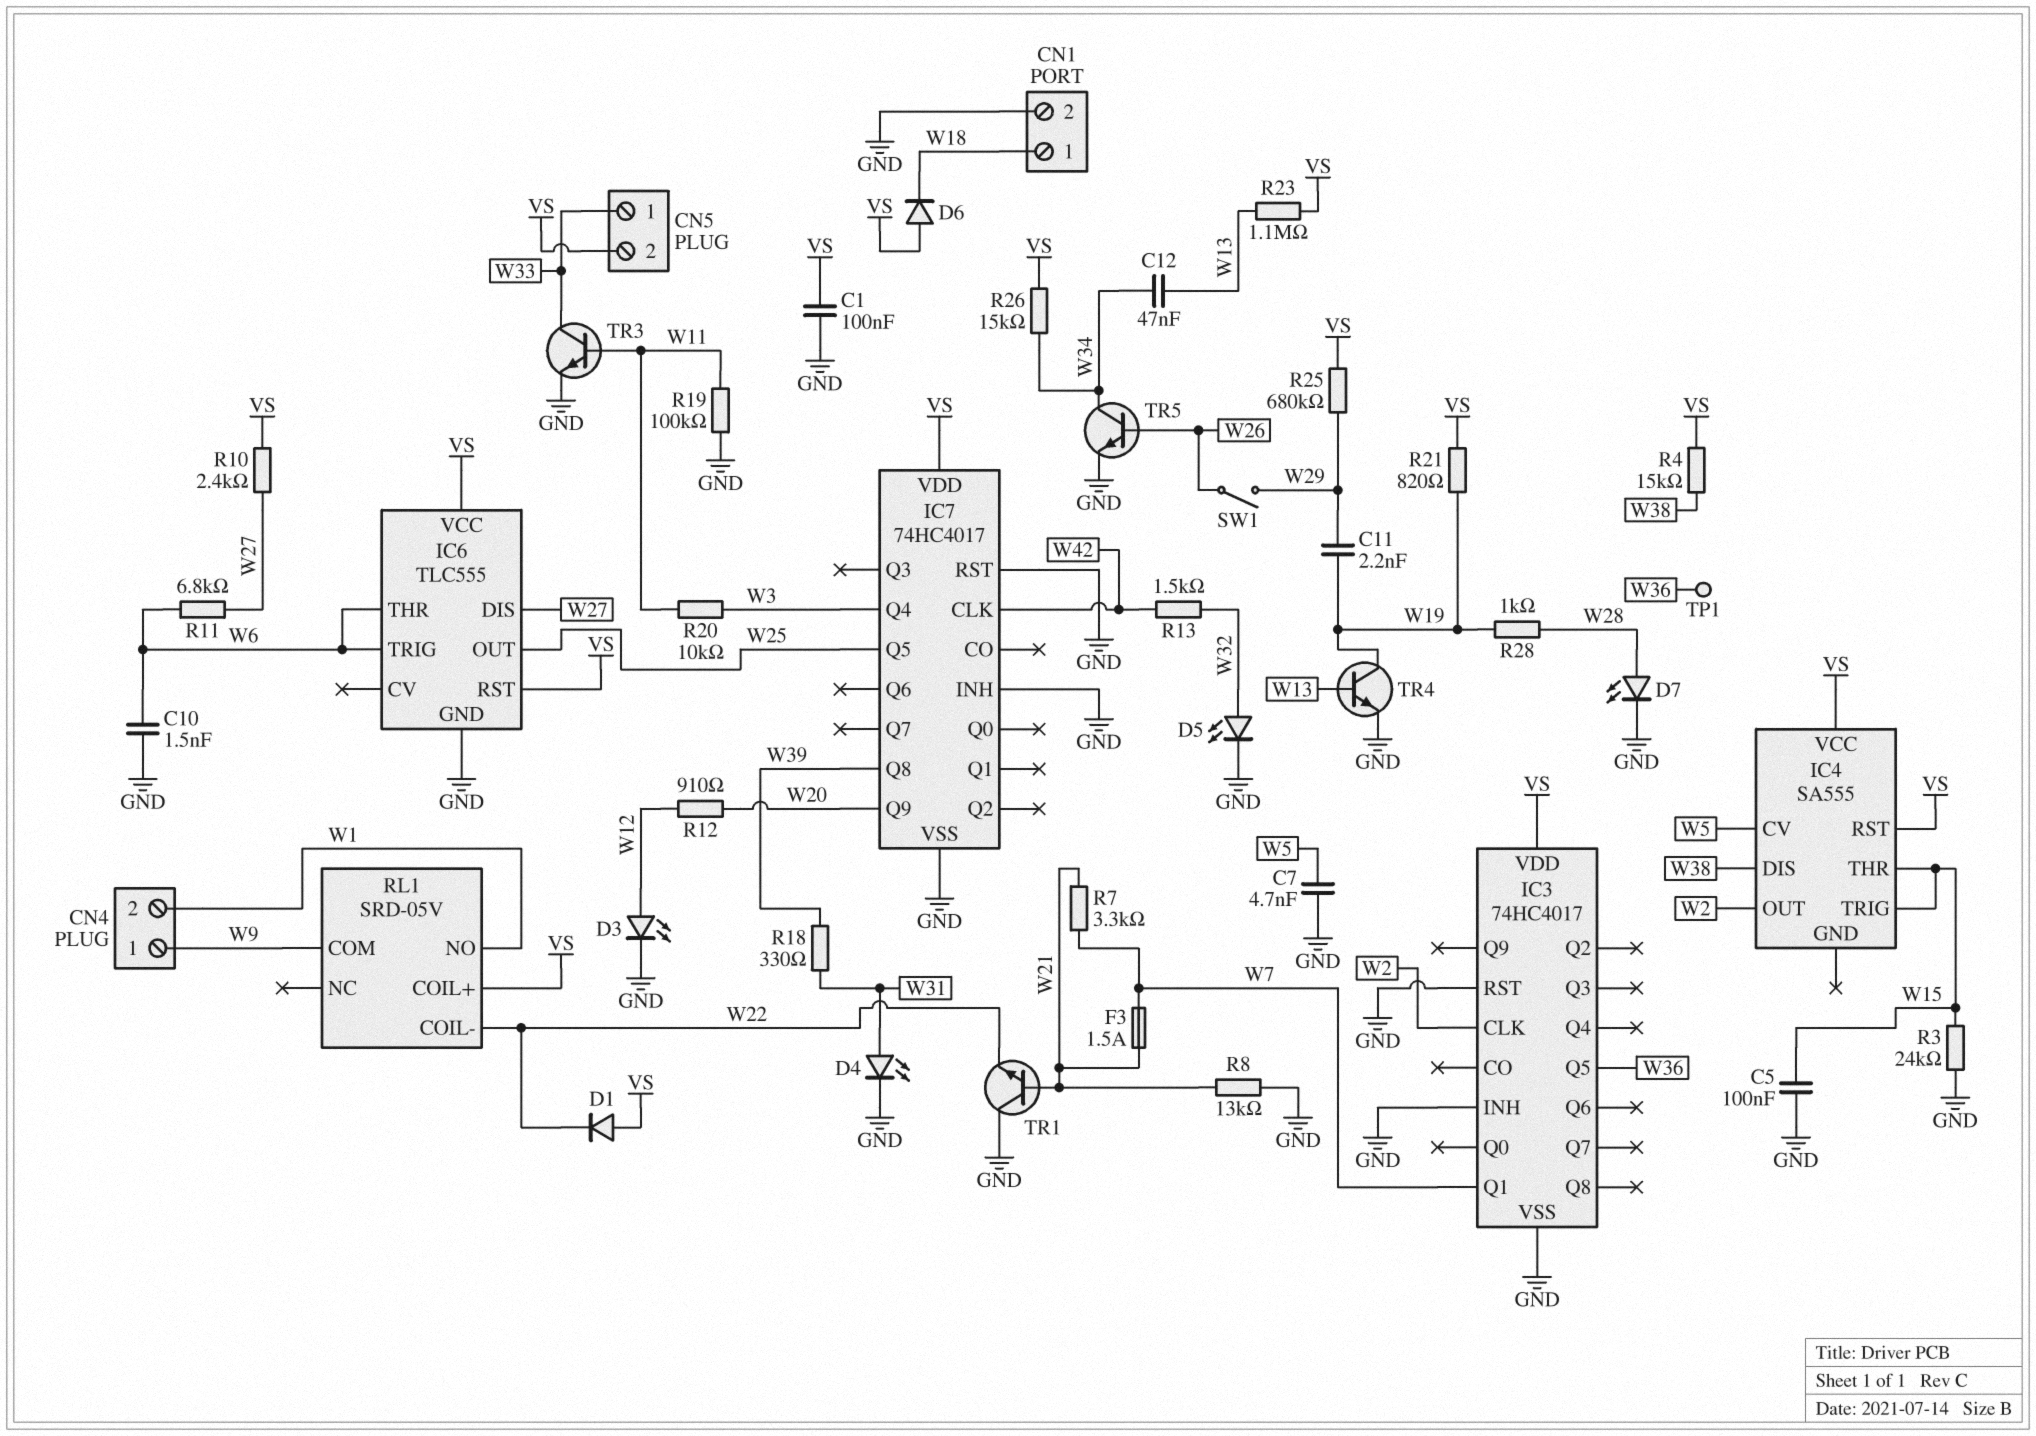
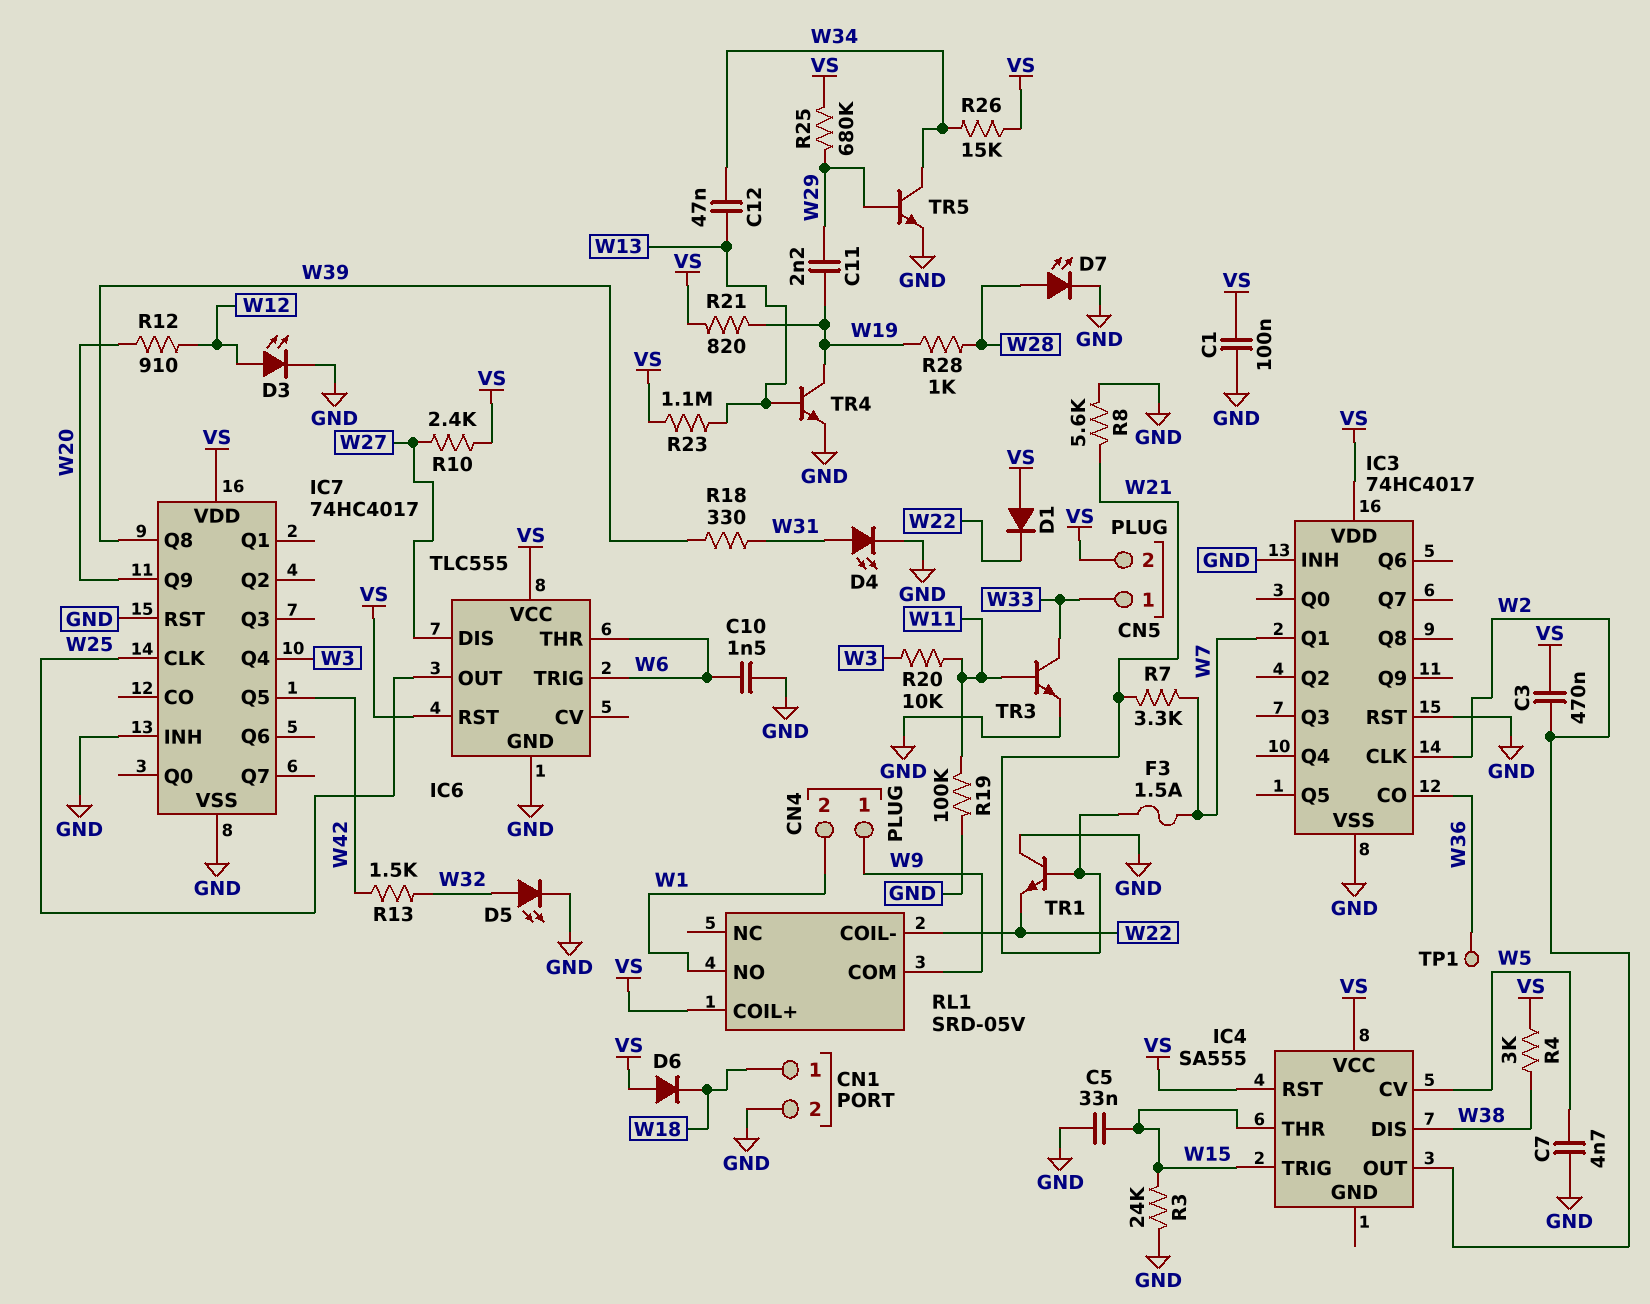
C3: none -> 470nF (VS, W2)
C5: 100nF (GND, W15) -> 33nF (GND, W15)
IC3 pin CO: none -> W36
IC3 pin Q5: W36 -> none
IC7 pin CLK: W42 -> W25
IC7 pin Q5: W25 -> W42
R4: 15k (VS, W38) -> 3k (VS, W38)
R8: 13k (GND, W21) -> 5.6k (GND, W21)
R11: 6.8k (W6, W27) -> none
SW1: switch (W26, W29) -> none
TR5: NPN (B W26, C W34, E GND) -> NPN (B W29, C W34, E GND)

